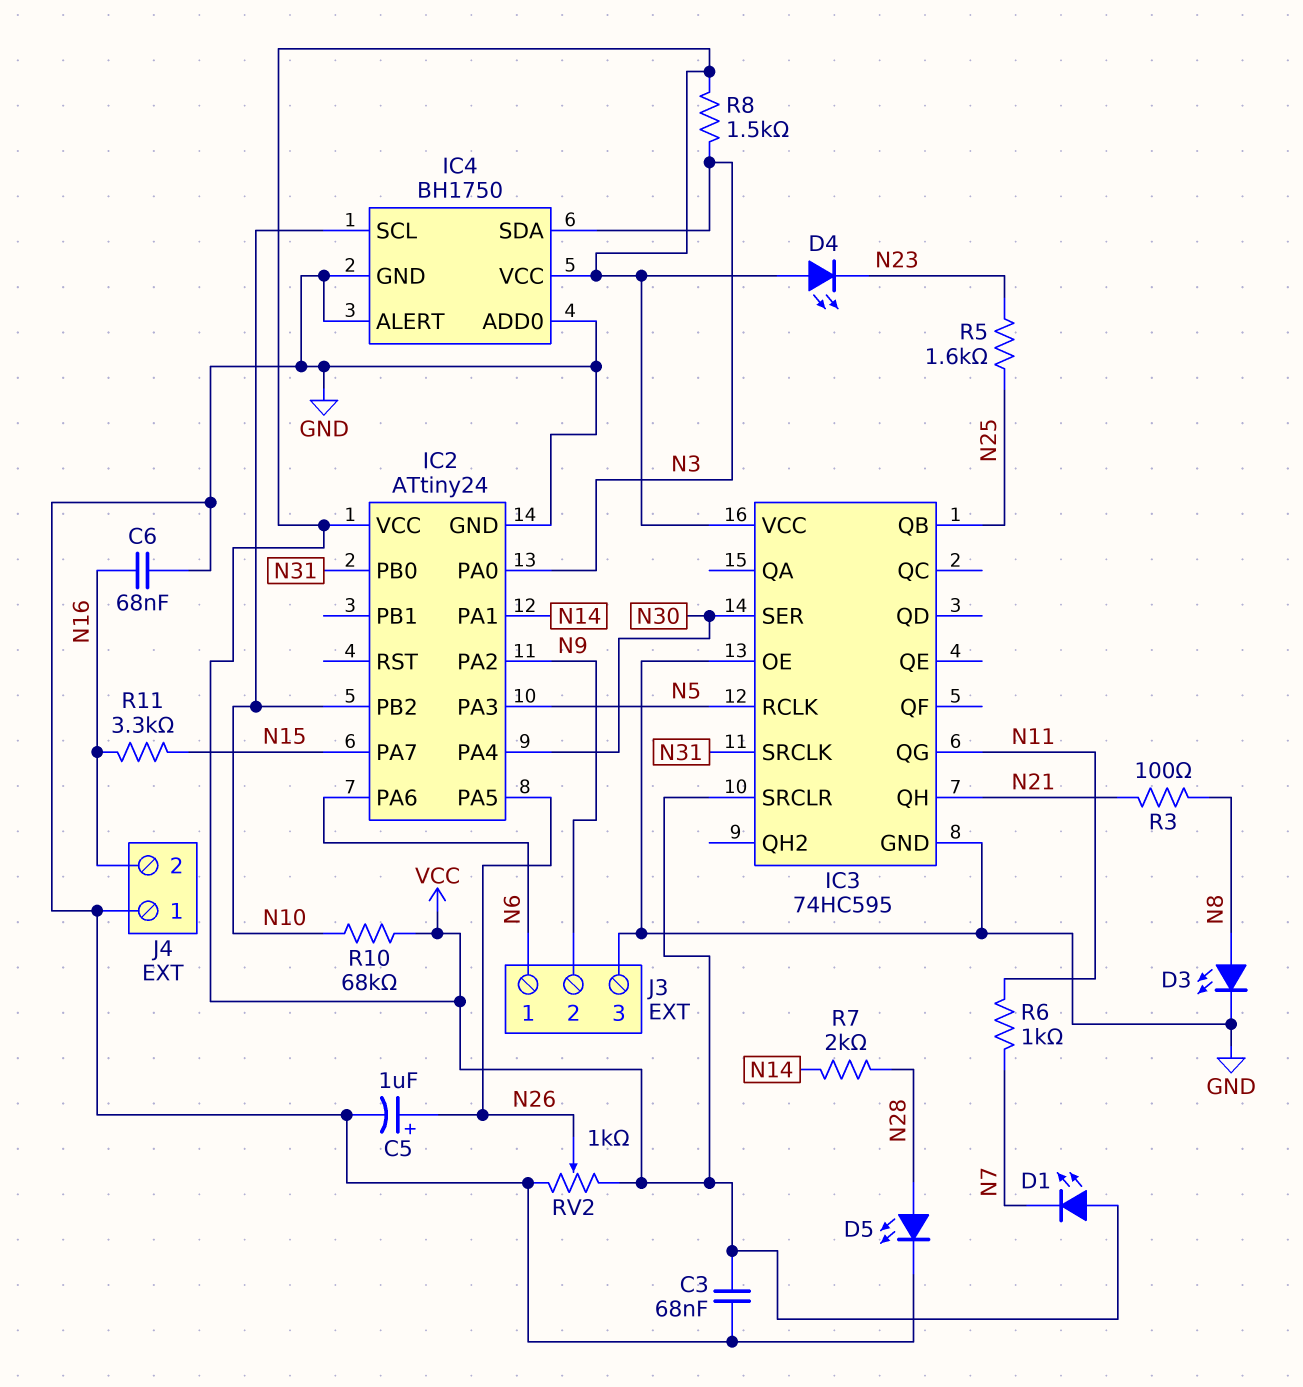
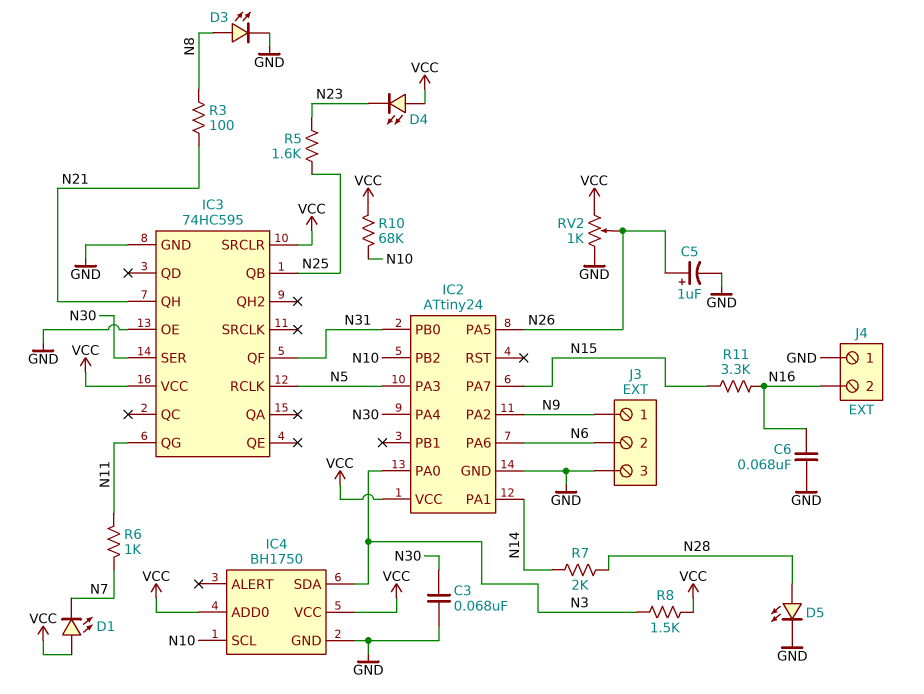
C3: 68nF (GND, VCC) -> 68nF (GND, N30)
IC3 pin QF: none -> N31
IC3 pin SRCLK: N31 -> none
IC4 pin ADD0: GND -> VCC
IC4 pin ALERT: GND -> none
J3 pin 1: N6 -> N9
J3 pin 2: N9 -> N6

